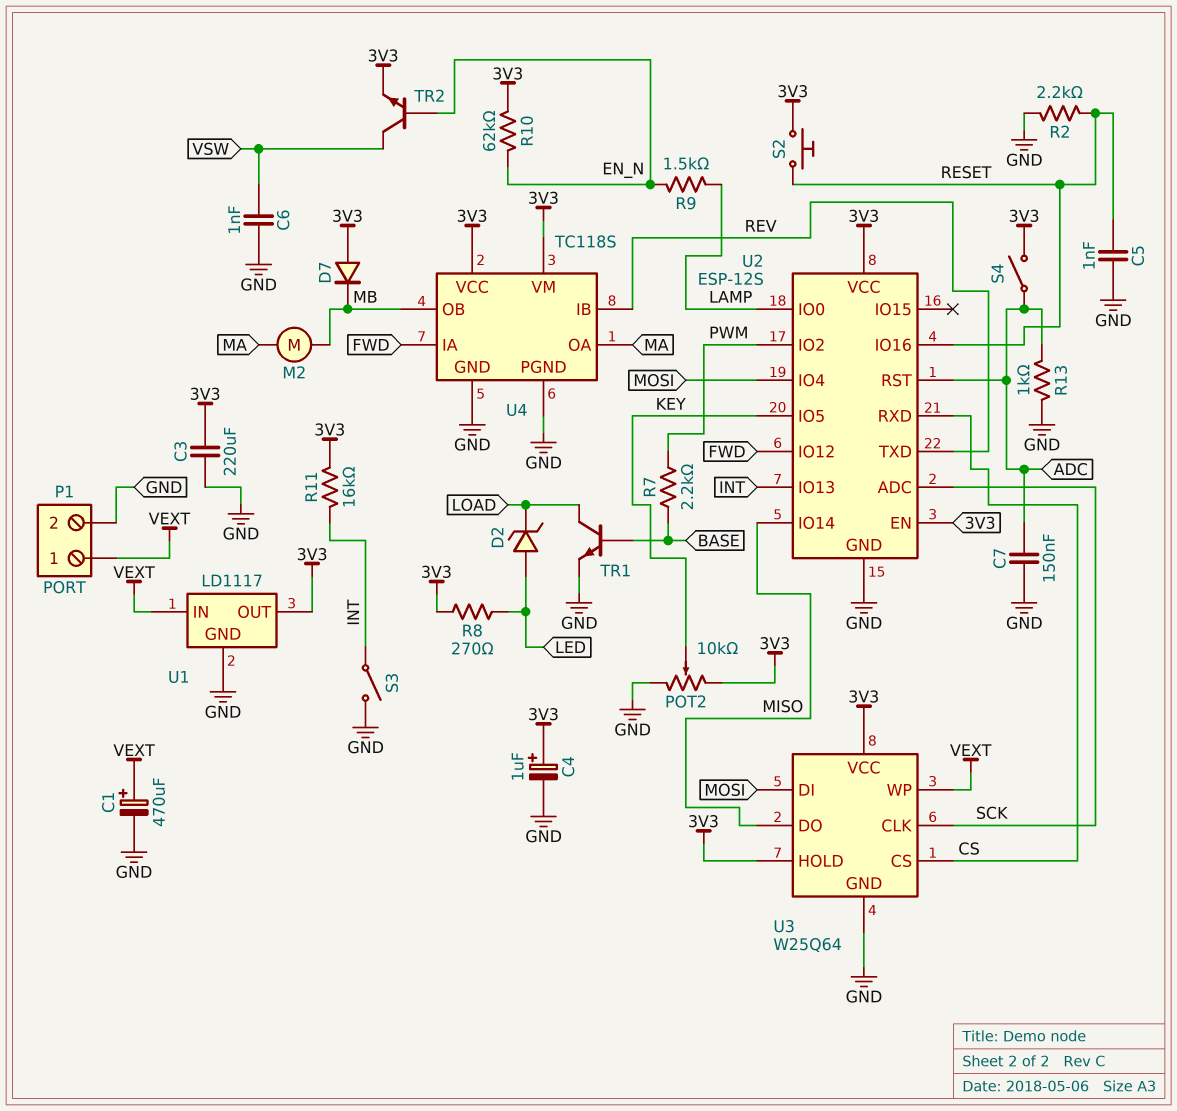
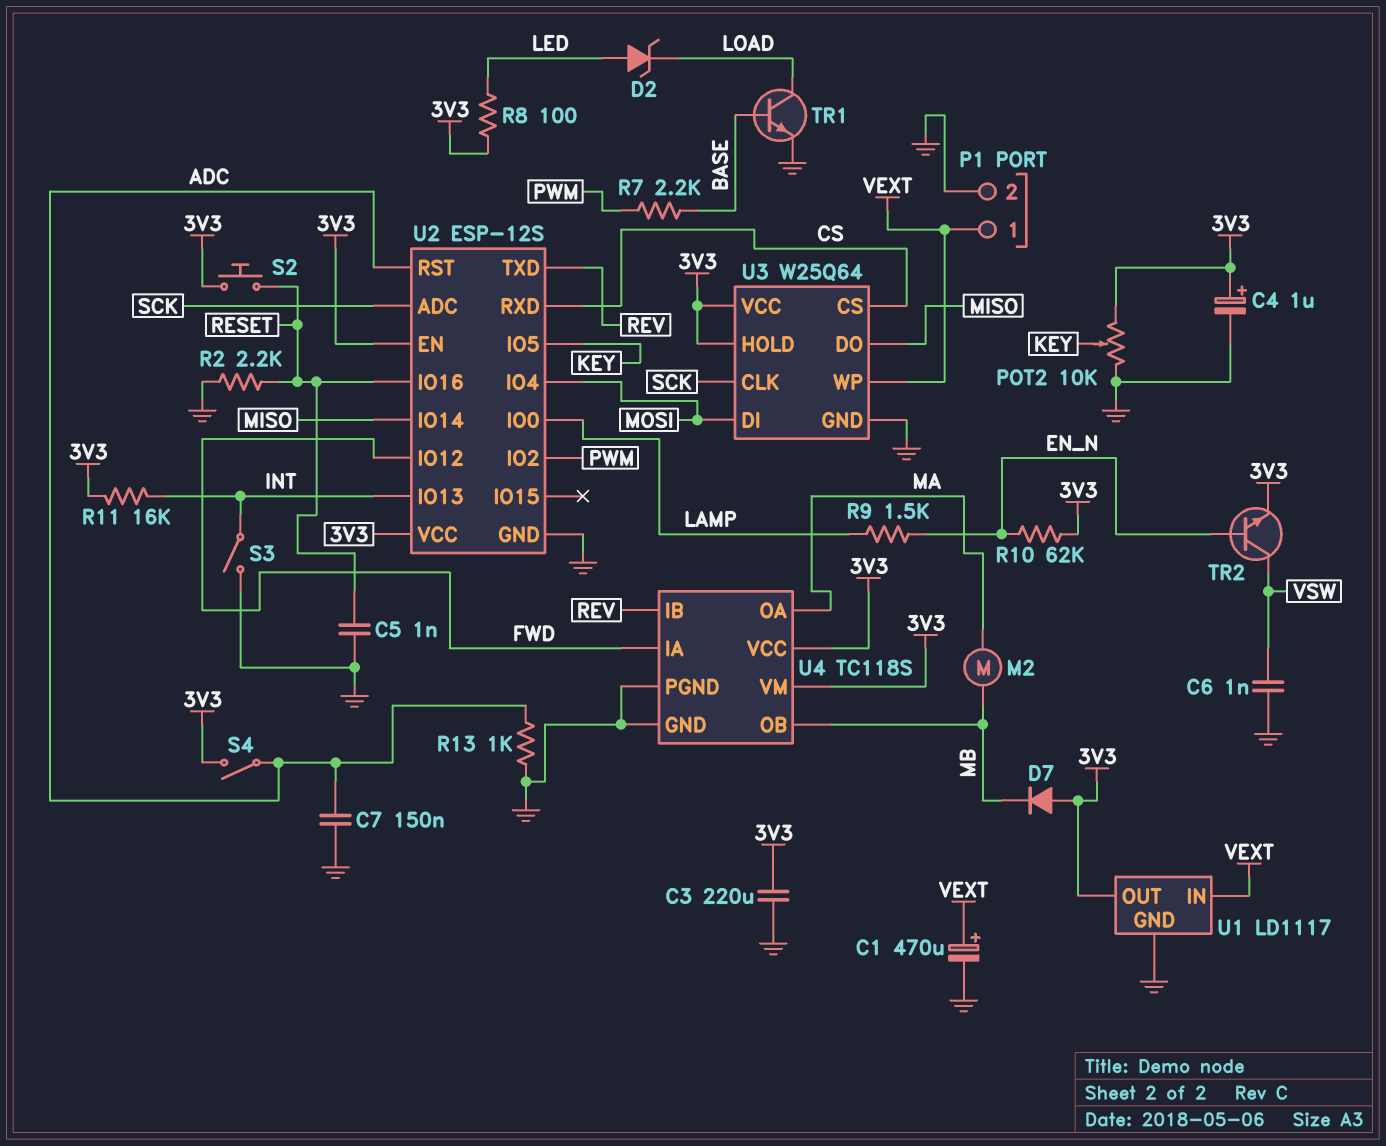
R8: 270 (3V3, LED) -> 100 (3V3, LED)

